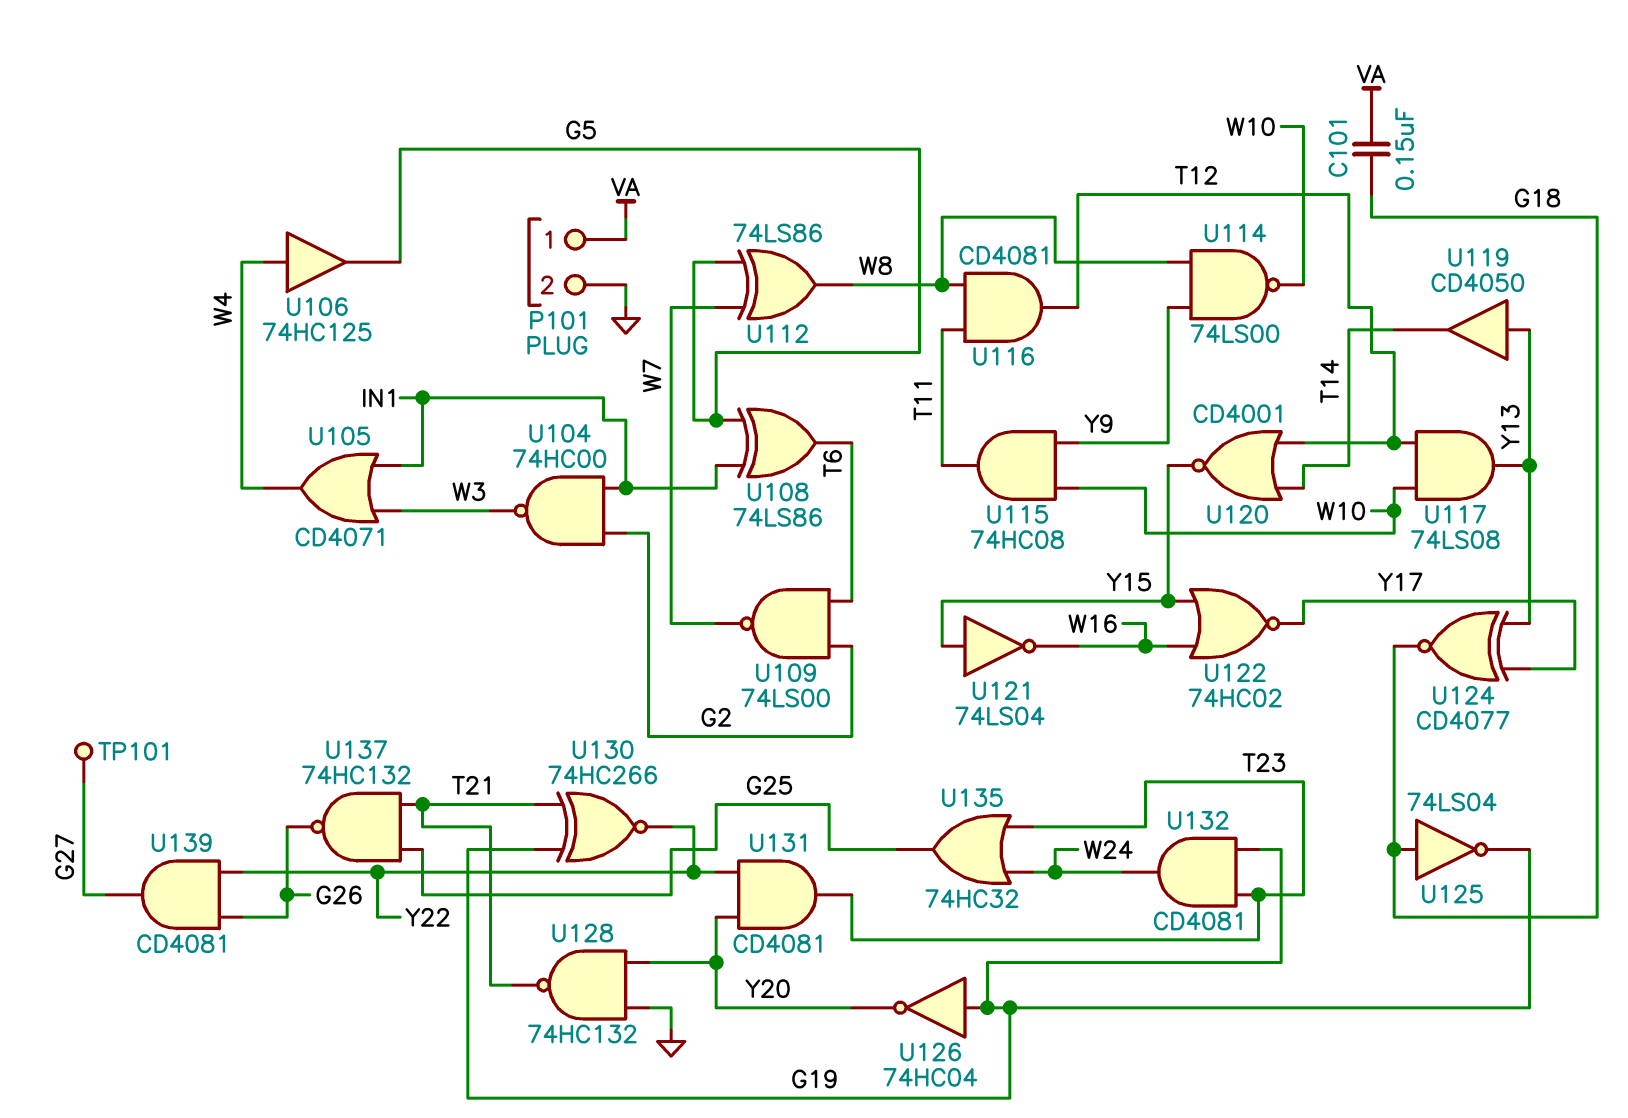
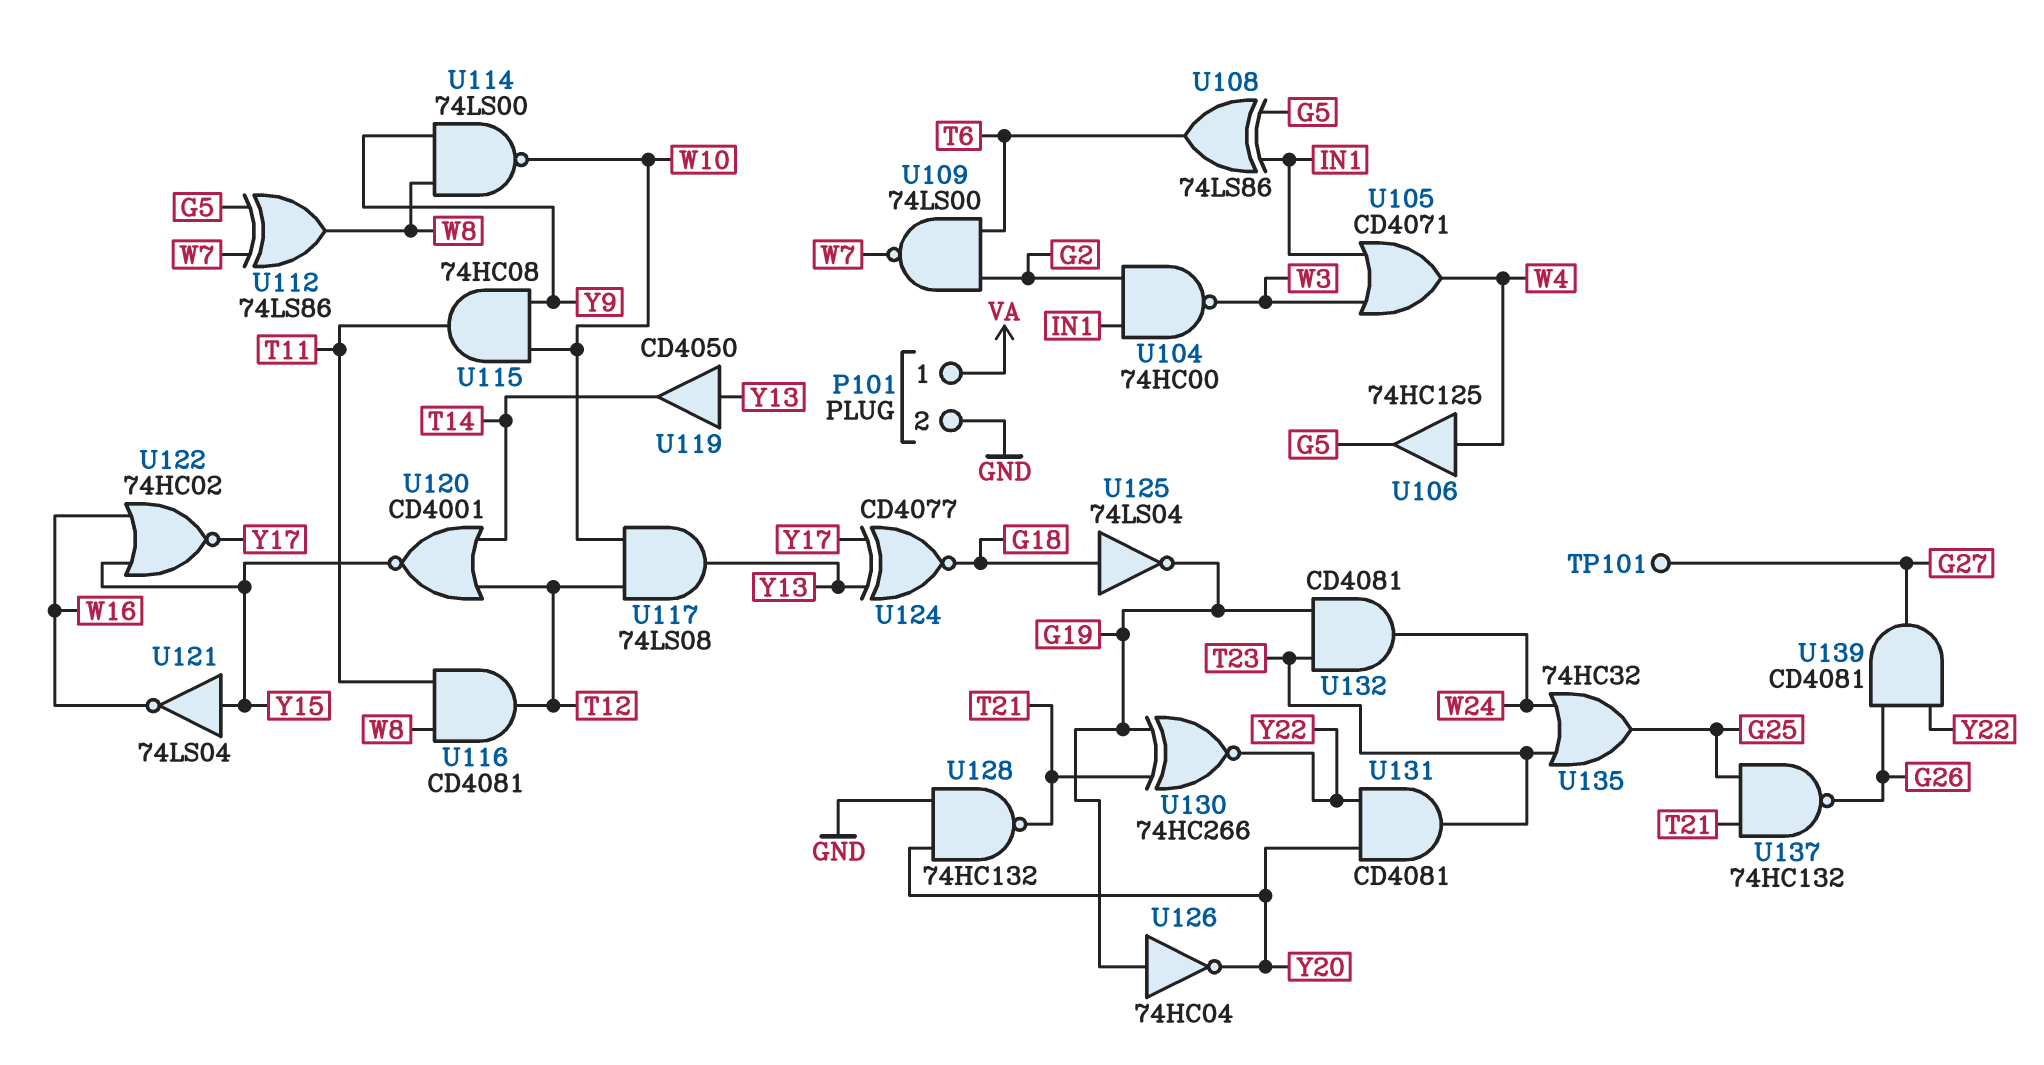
C101: 150nF (G18, VA) -> none

